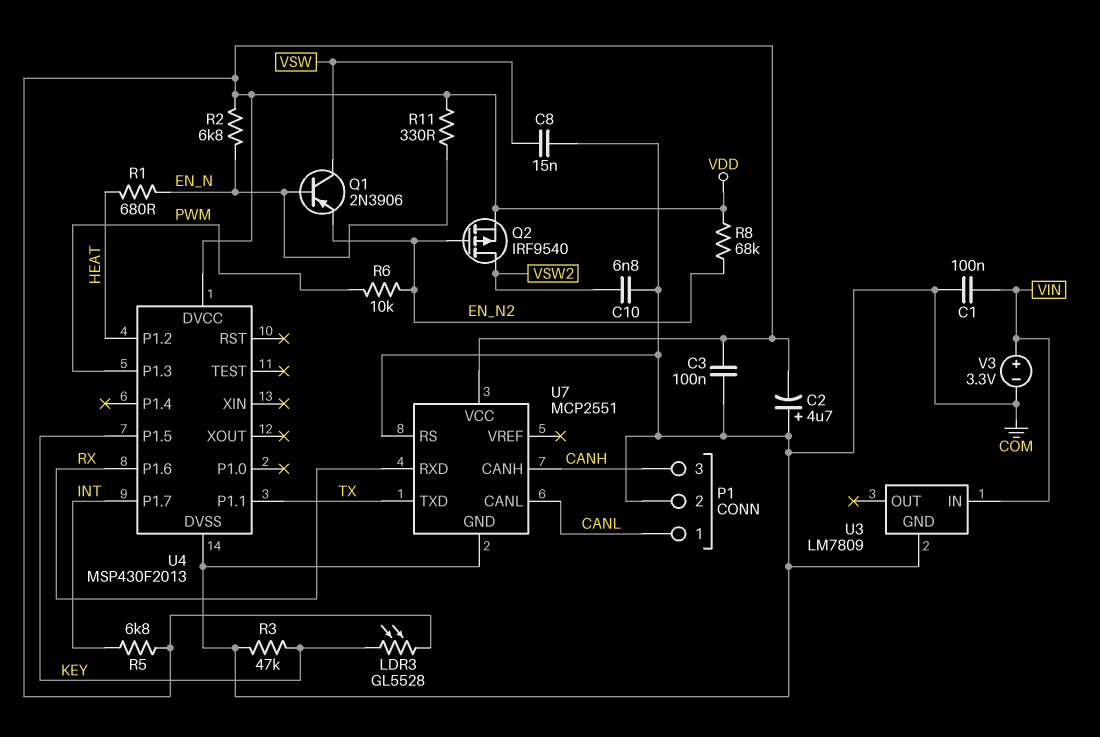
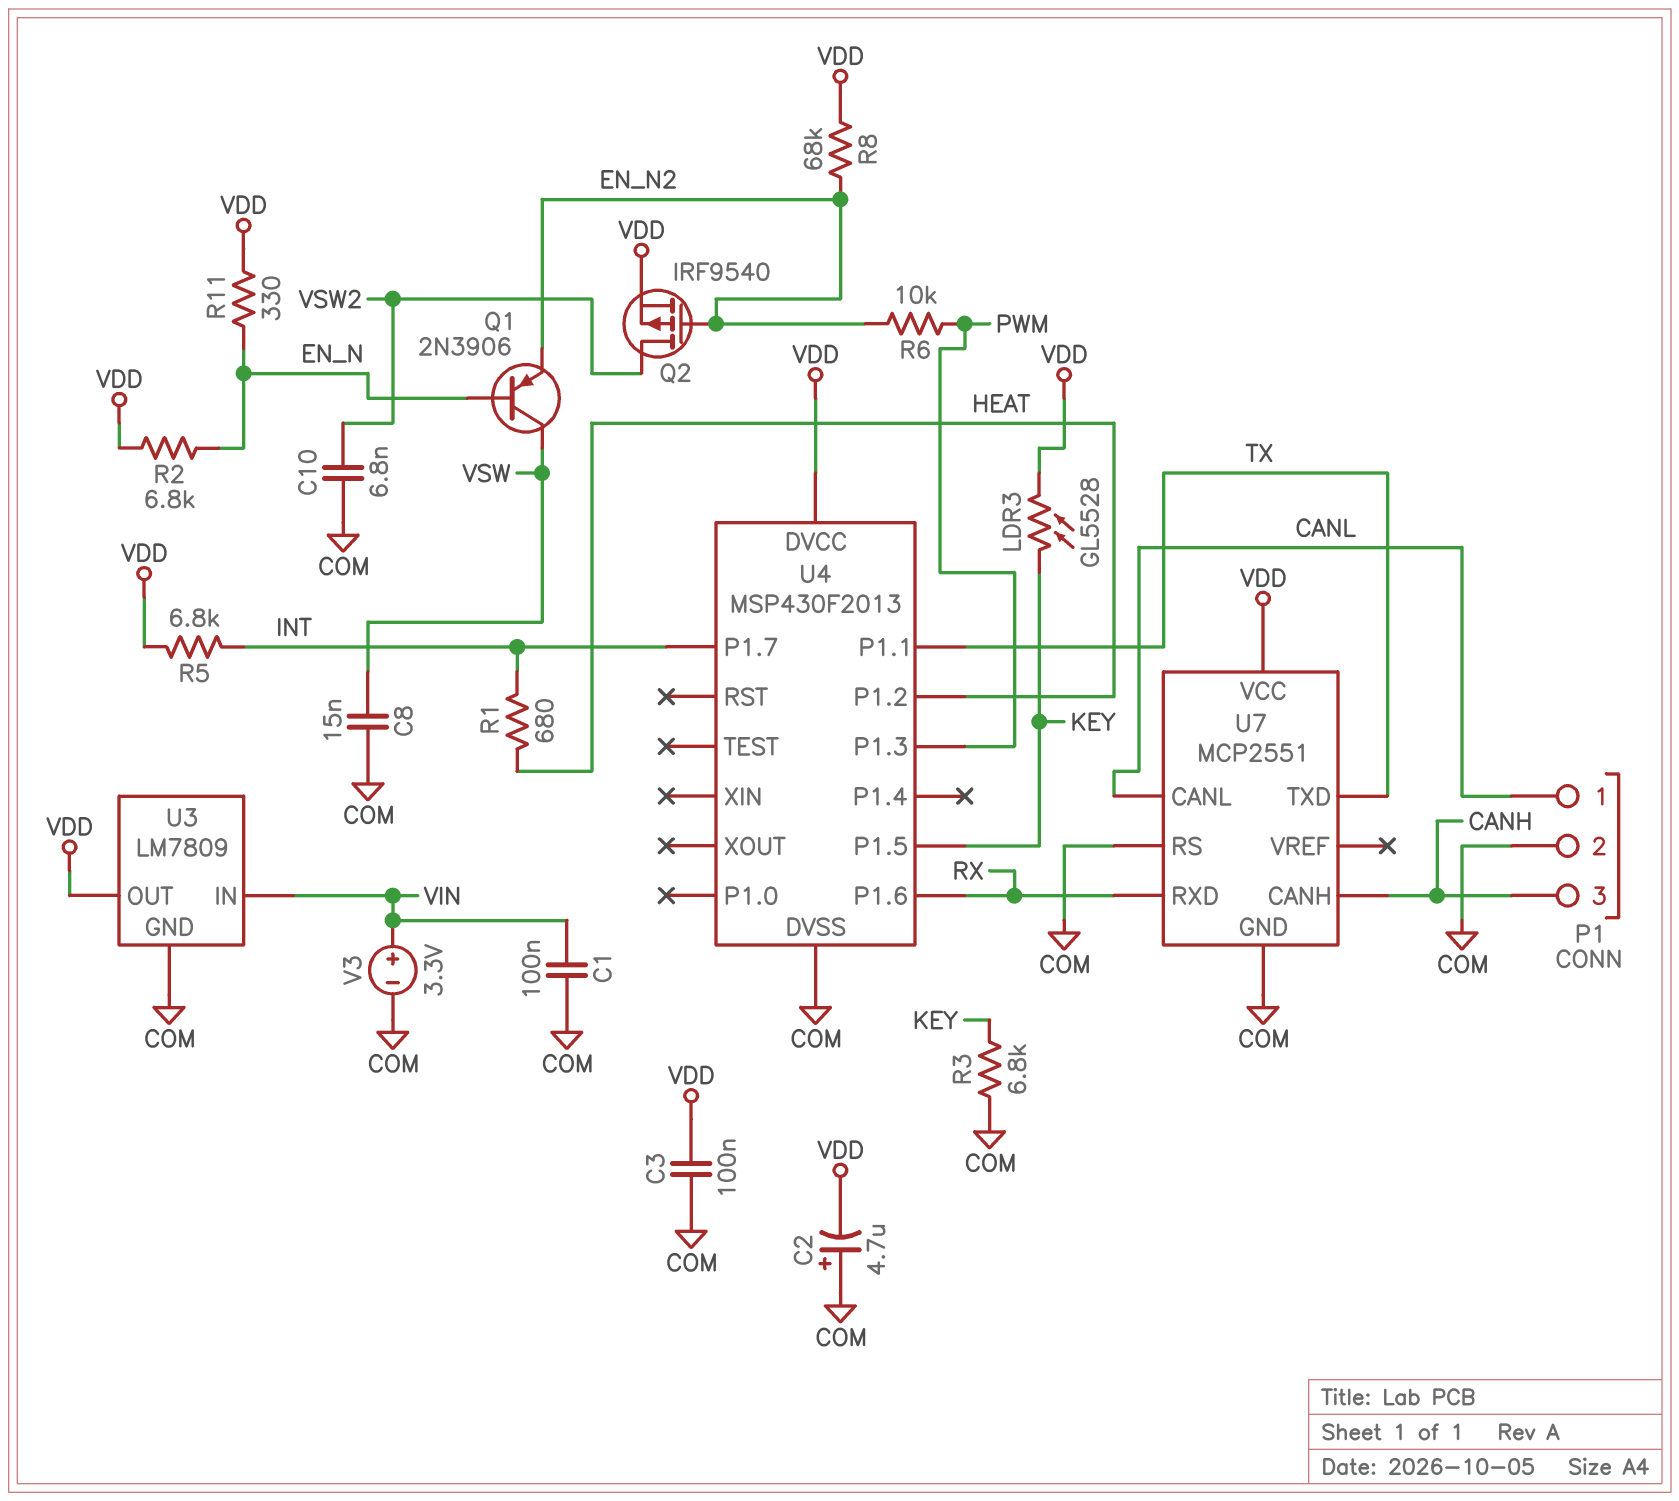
R1: 680 (EN_N, HEAT) -> 680 (HEAT, INT)
R3: 47k (COM, KEY) -> 6.8k (COM, KEY)
U3 pin OUT: none -> VDD

